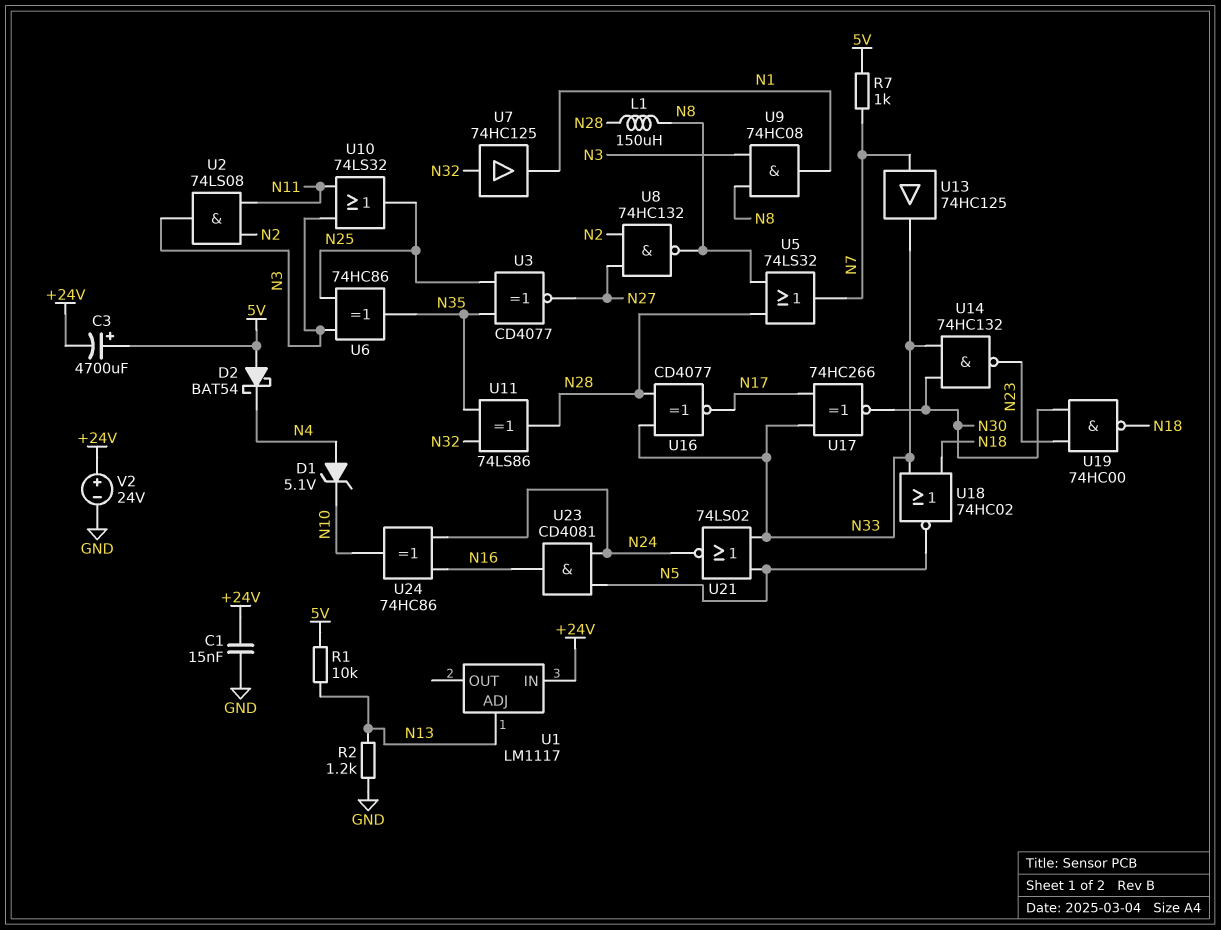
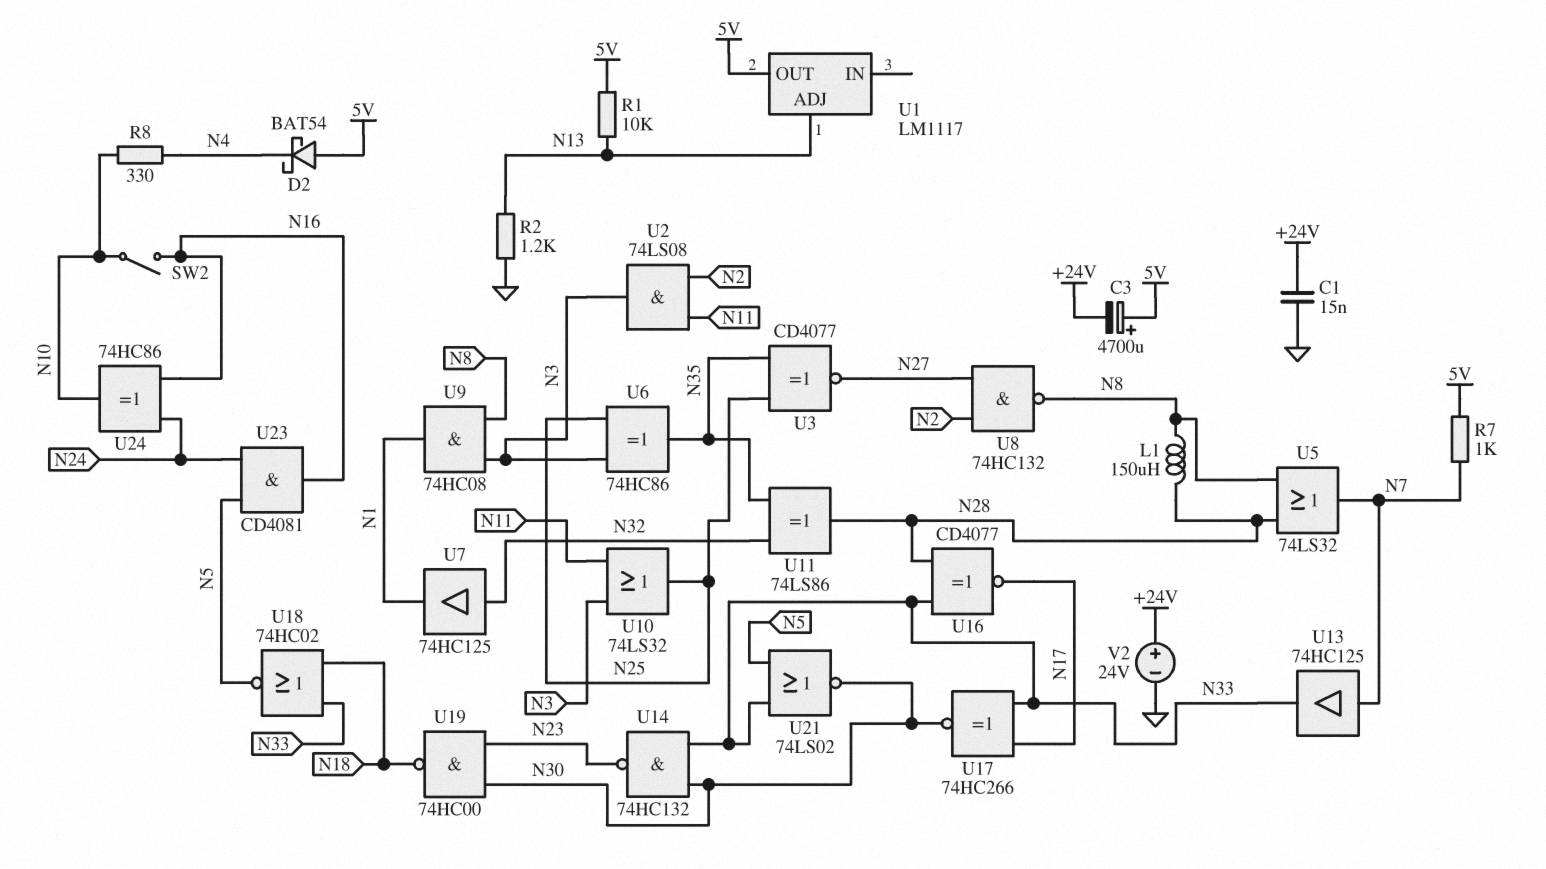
D1: zener 5.1V (A N4, K N10) -> none
R8: none -> 330 (N4, N10)
SW2: none -> switch (N10, N16)
U1 pin IN: +24V -> none
U1 pin OUT: none -> 5V
U21: NOR 74LS02 (in N5, in N33, out N24) -> NOR 74LS02 (in N5, in N33, out N30)

